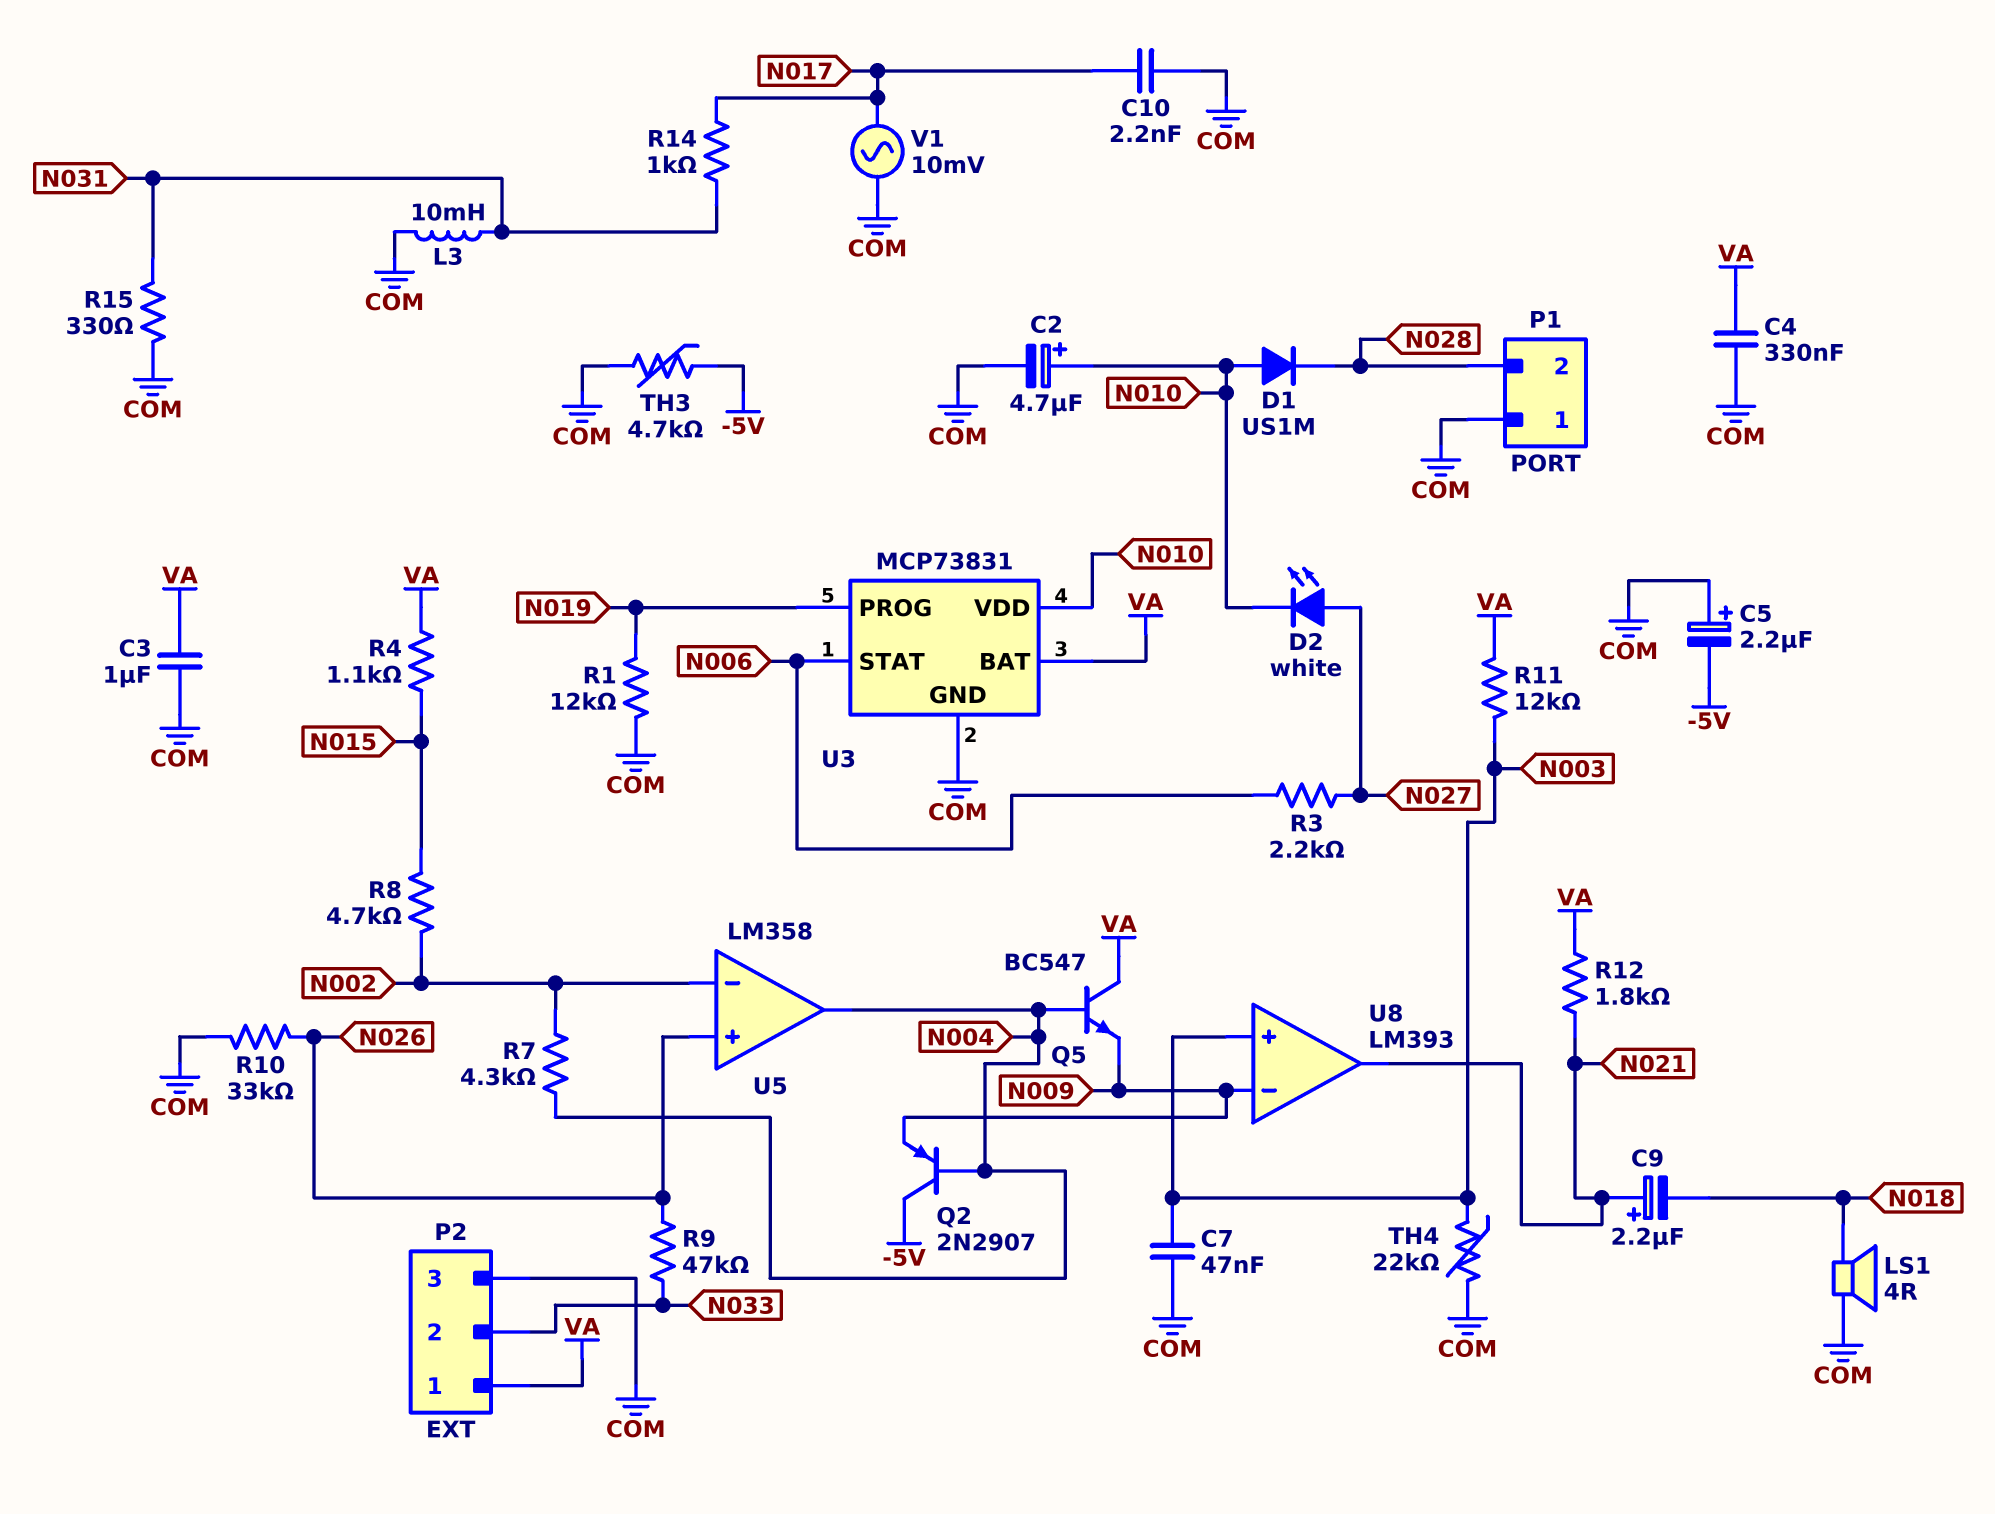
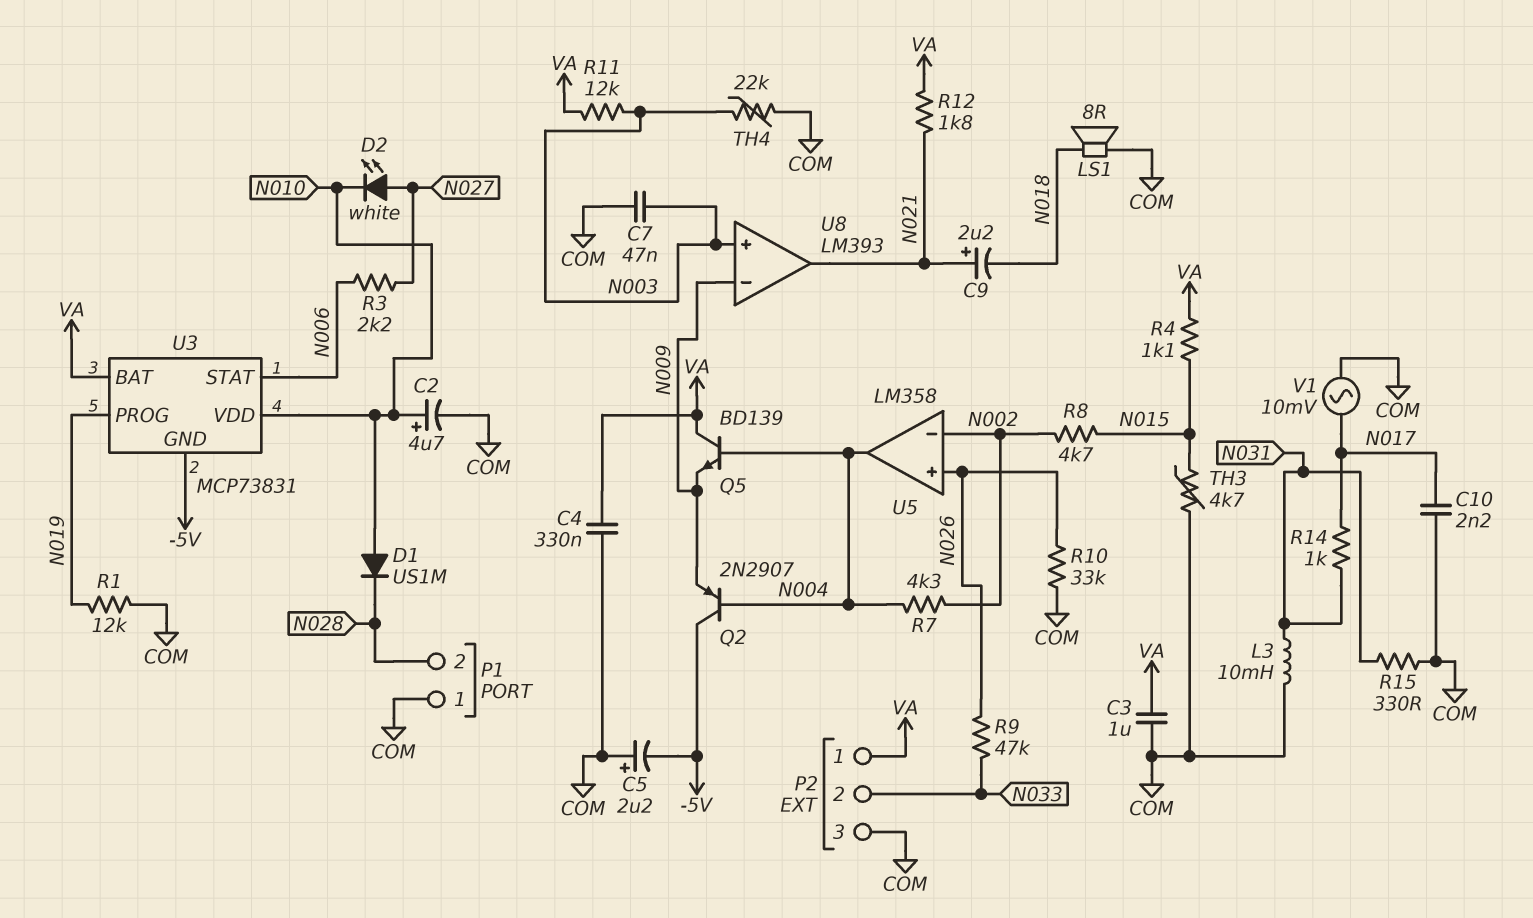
LS1: speaker 4R (COM, N018) -> speaker 8R (COM, N018)
Q5: NPN BC547 (B N004, C VA, E N009) -> NPN BD139 (B N004, C VA, E N009)
TH3: 4.7k (-5V, COM) -> 4.7k (COM, N015)
U3 pin GND: COM -> -5V

